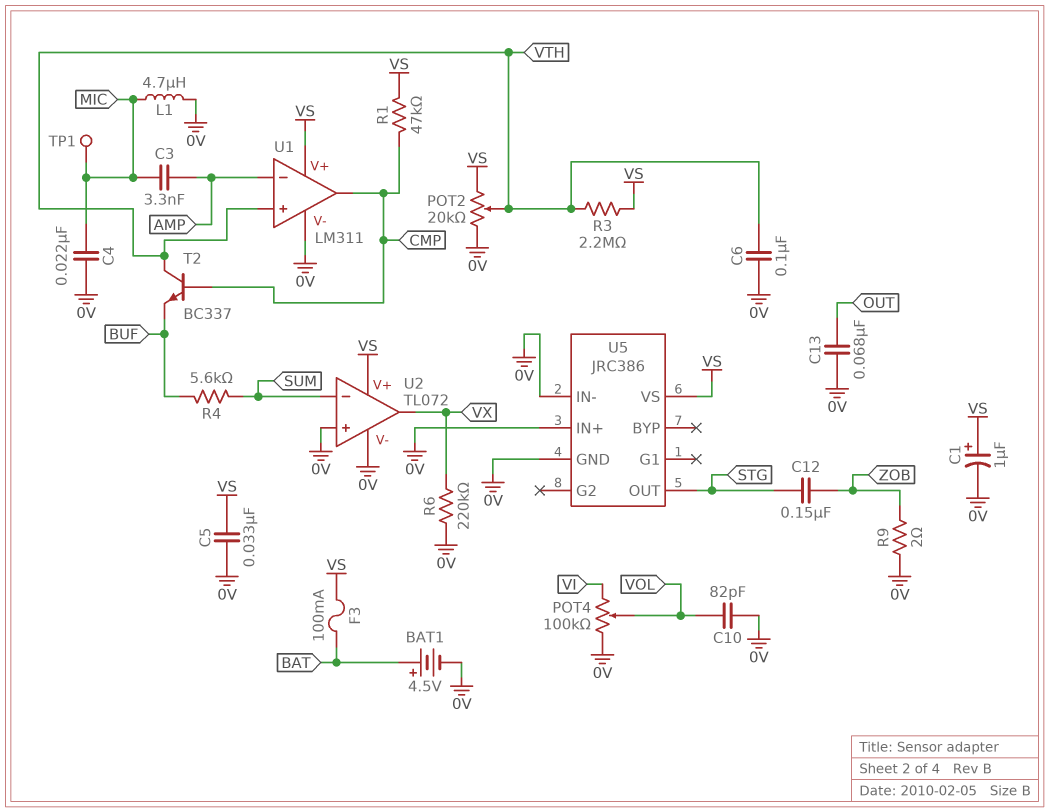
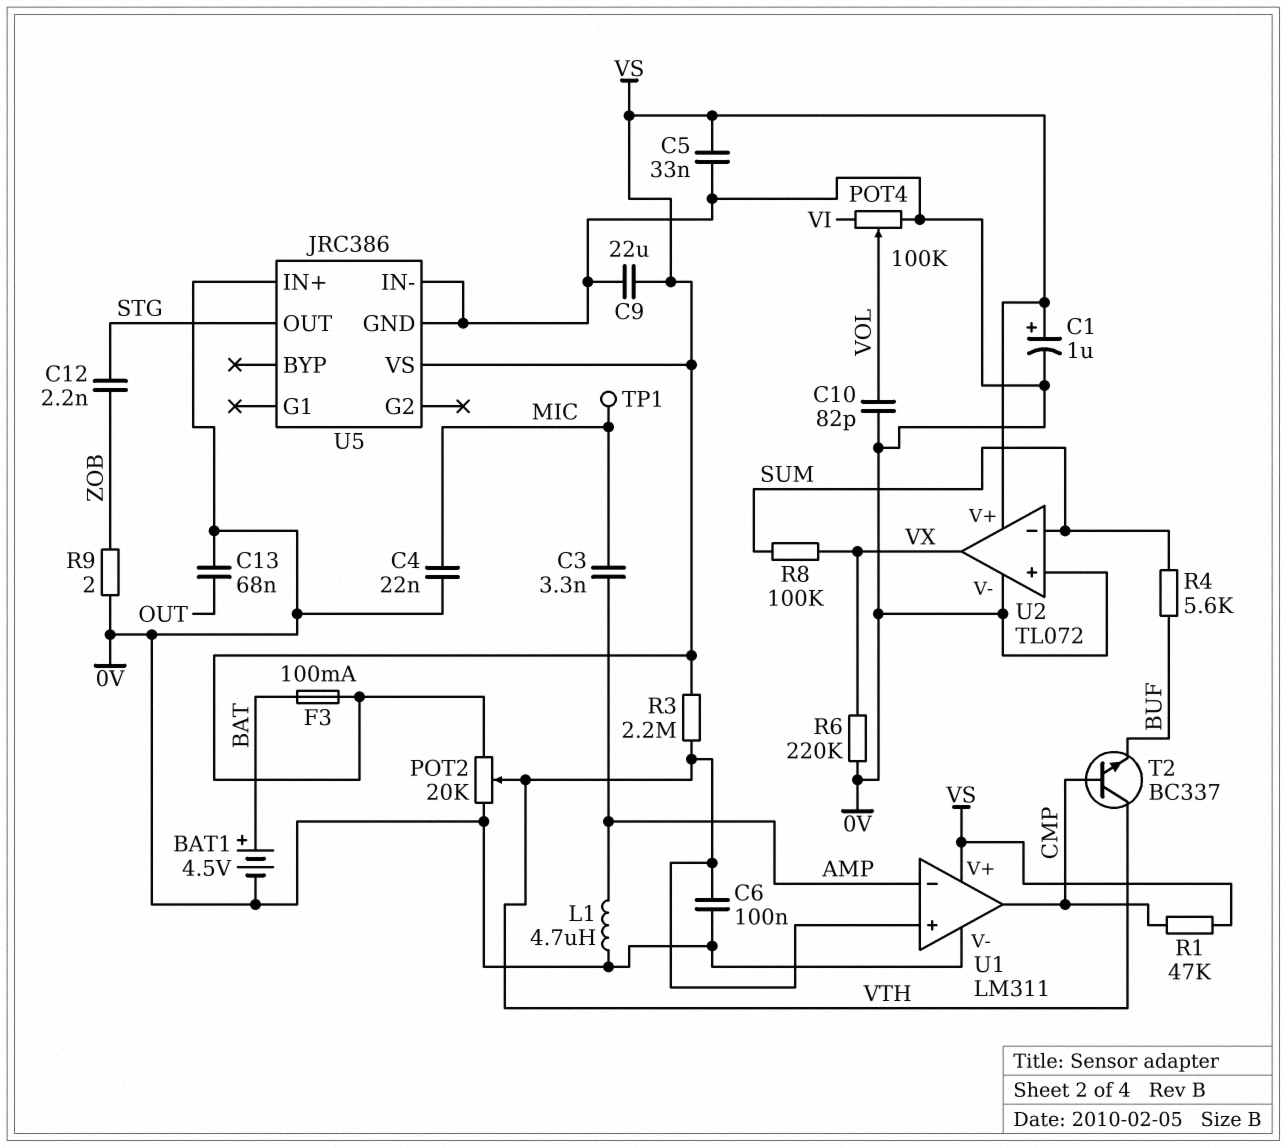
C9: none -> 22uF (0V, VS)
C12: 150nF (STG, ZOB) -> 2.2nF (STG, ZOB)
L1: 4.7uH (0V, MIC) -> 4.7uH (0V, AMP)
R8: none -> 100k (SUM, VX)

